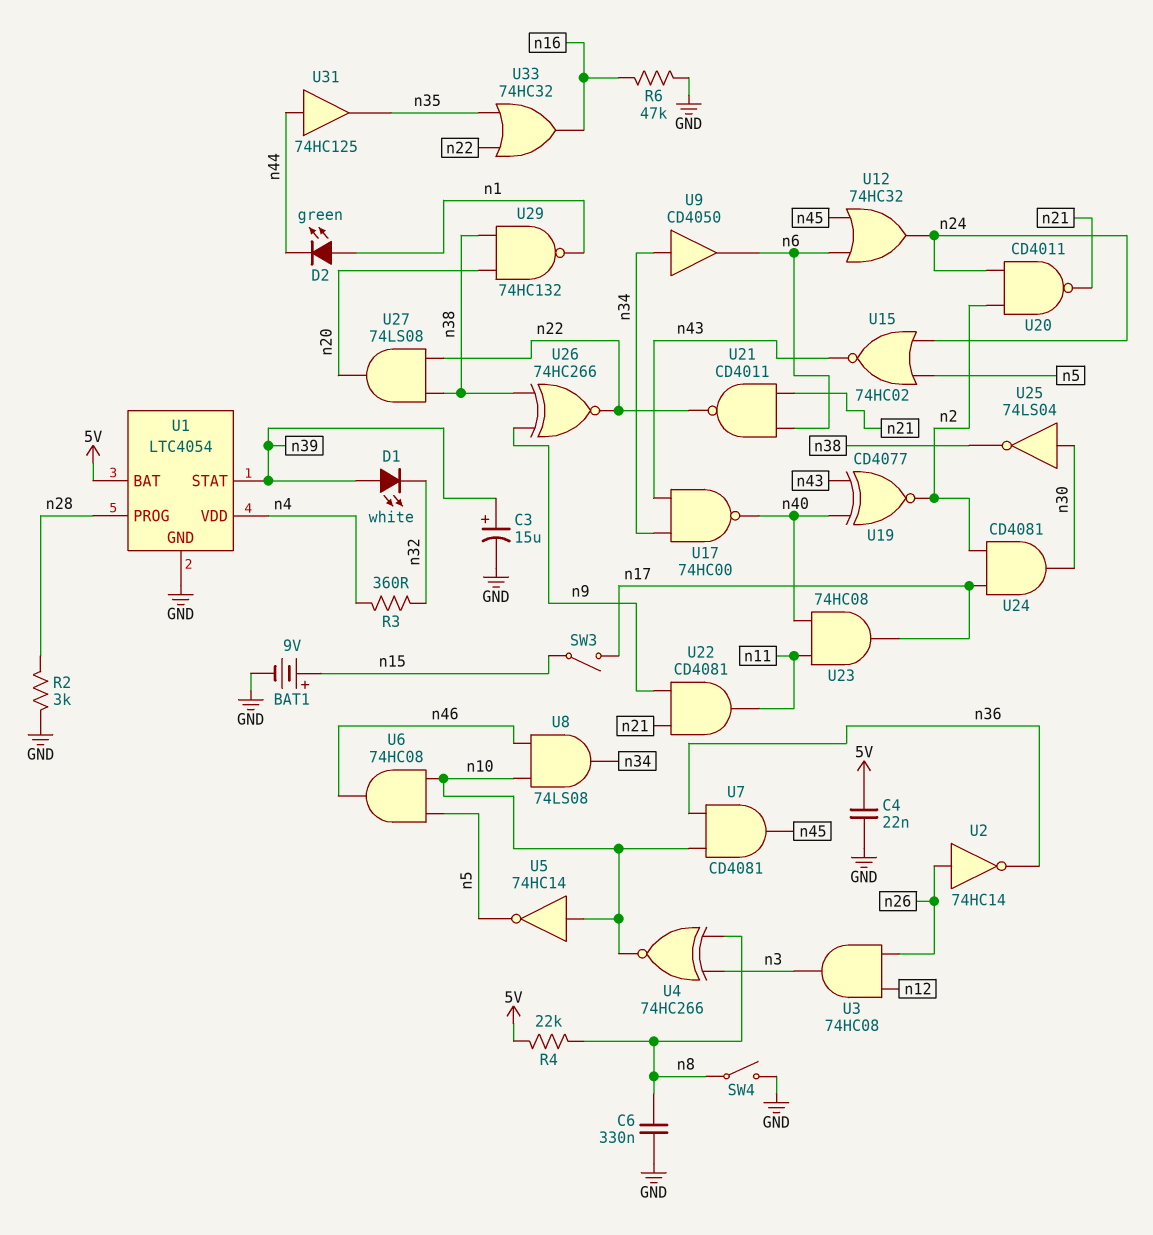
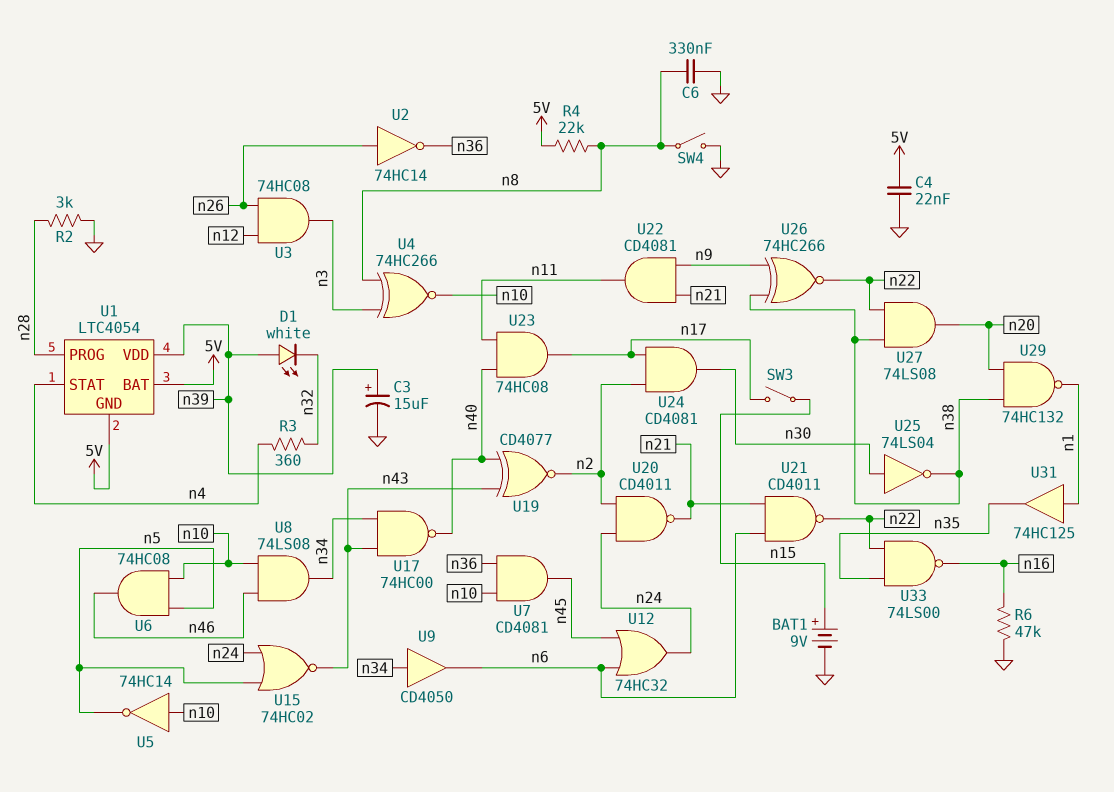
D2: LED green (A n1, K n44) -> none
U1 pin GND: GND -> 5V
U1 pin STAT: n39 -> n4
U1 pin VDD: n4 -> n39
U31: buffer 74HC125 (in n44, out n35) -> buffer 74HC125 (in n1, out n35)
U33: OR 74HC32 (in n22, in n35, out n16) -> NAND 74LS00 (in n22, in n35, out n16)

